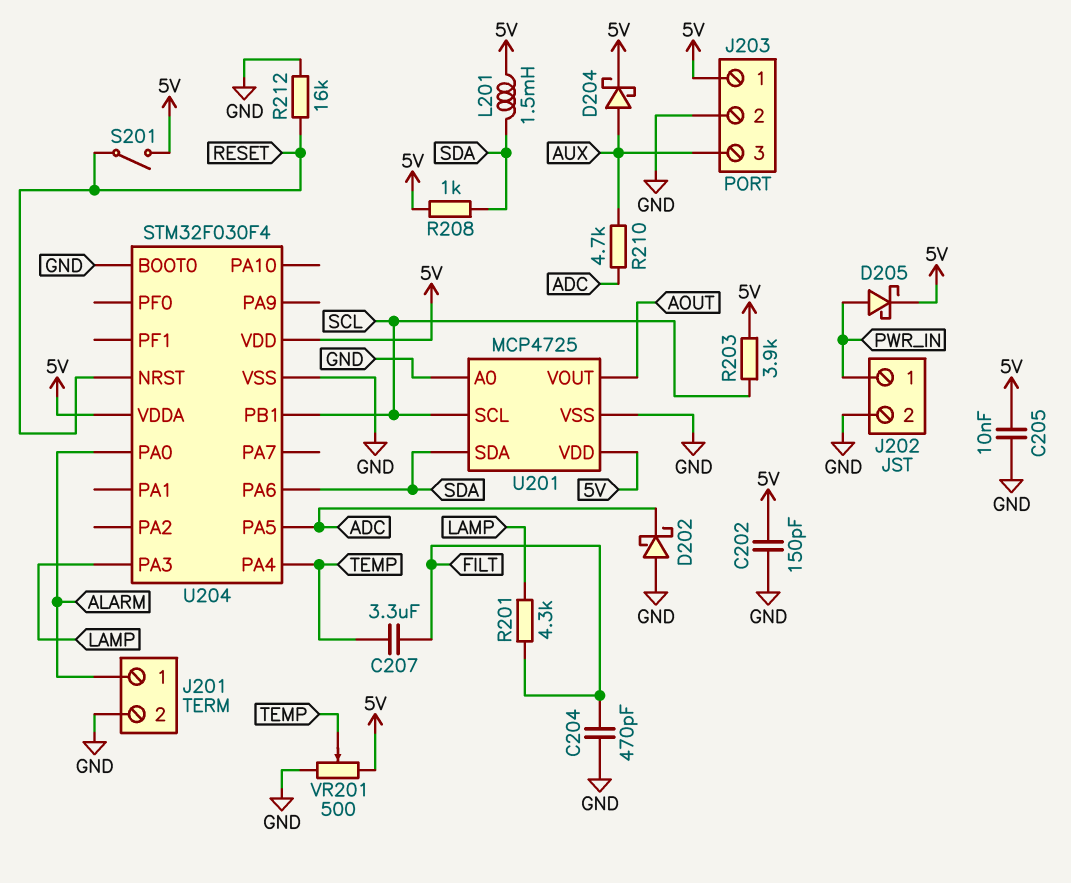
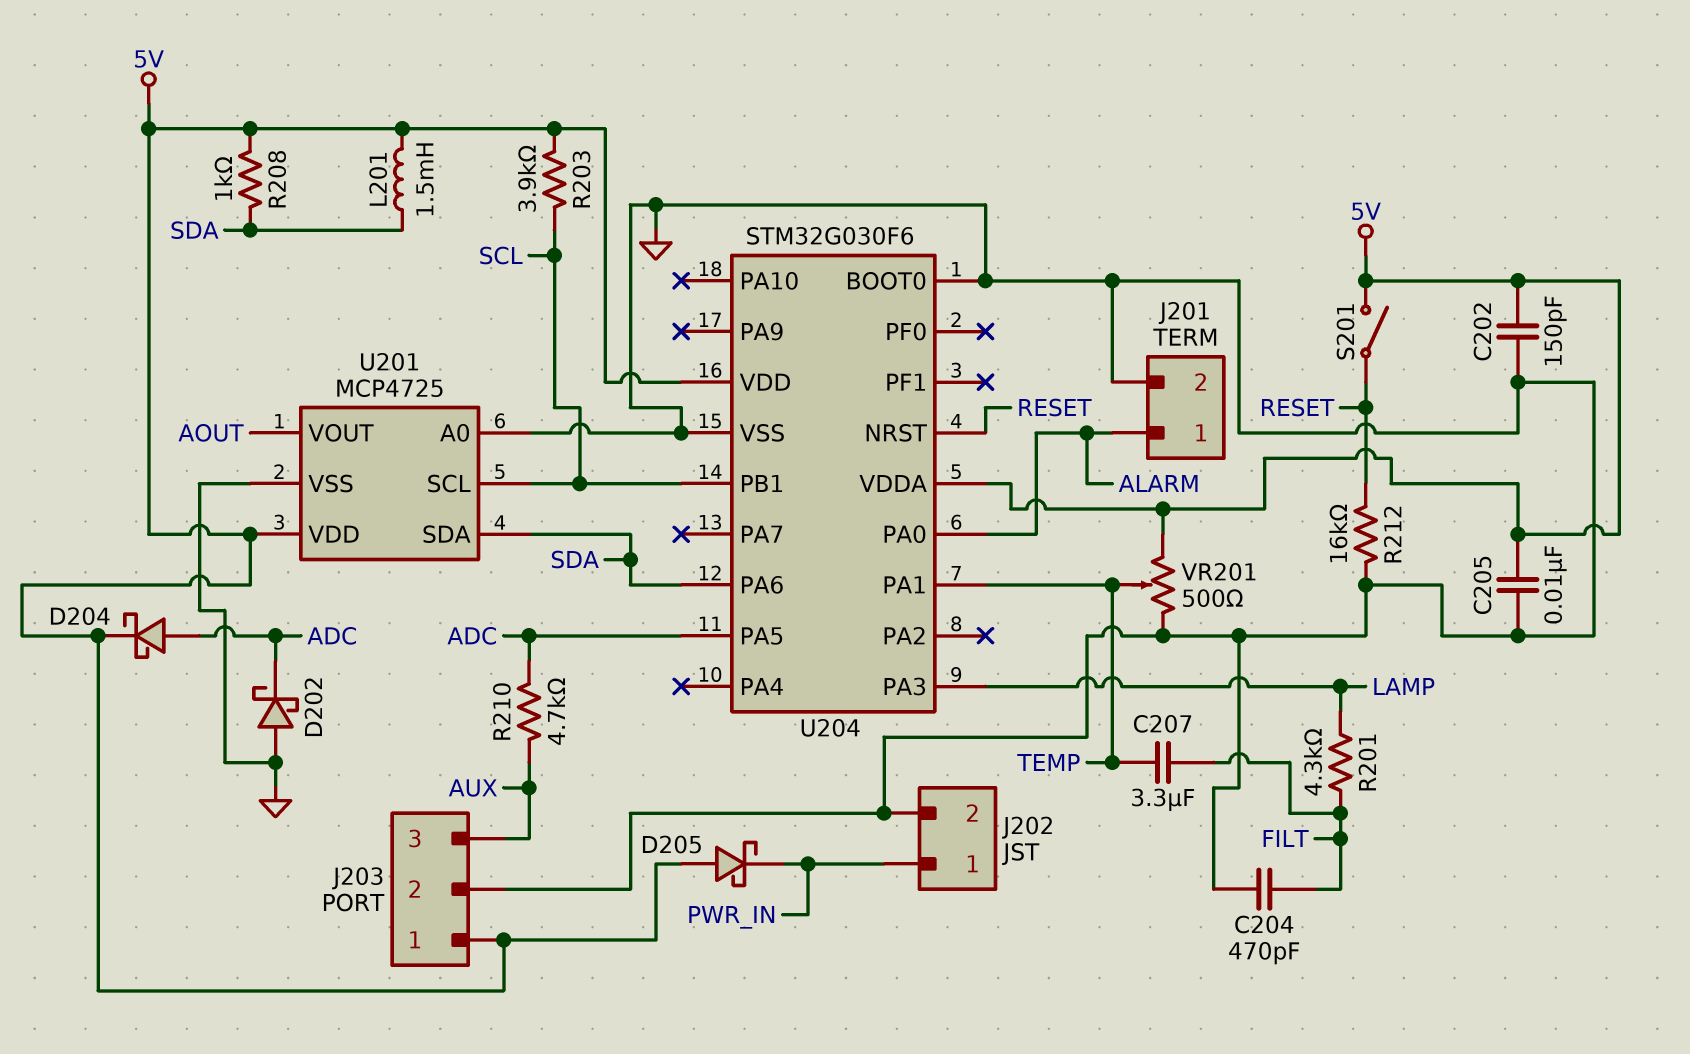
D204: schottky (A AUX, K 5V) -> schottky (A ADC, K 5V)
D205: schottky (A PWR_IN, K 5V) -> schottky (A 5V, K PWR_IN)
U204: STM32F030F4 -> STM32G030F6
U204 pin PA1: none -> TEMP
U204 pin PA4: TEMP -> none

